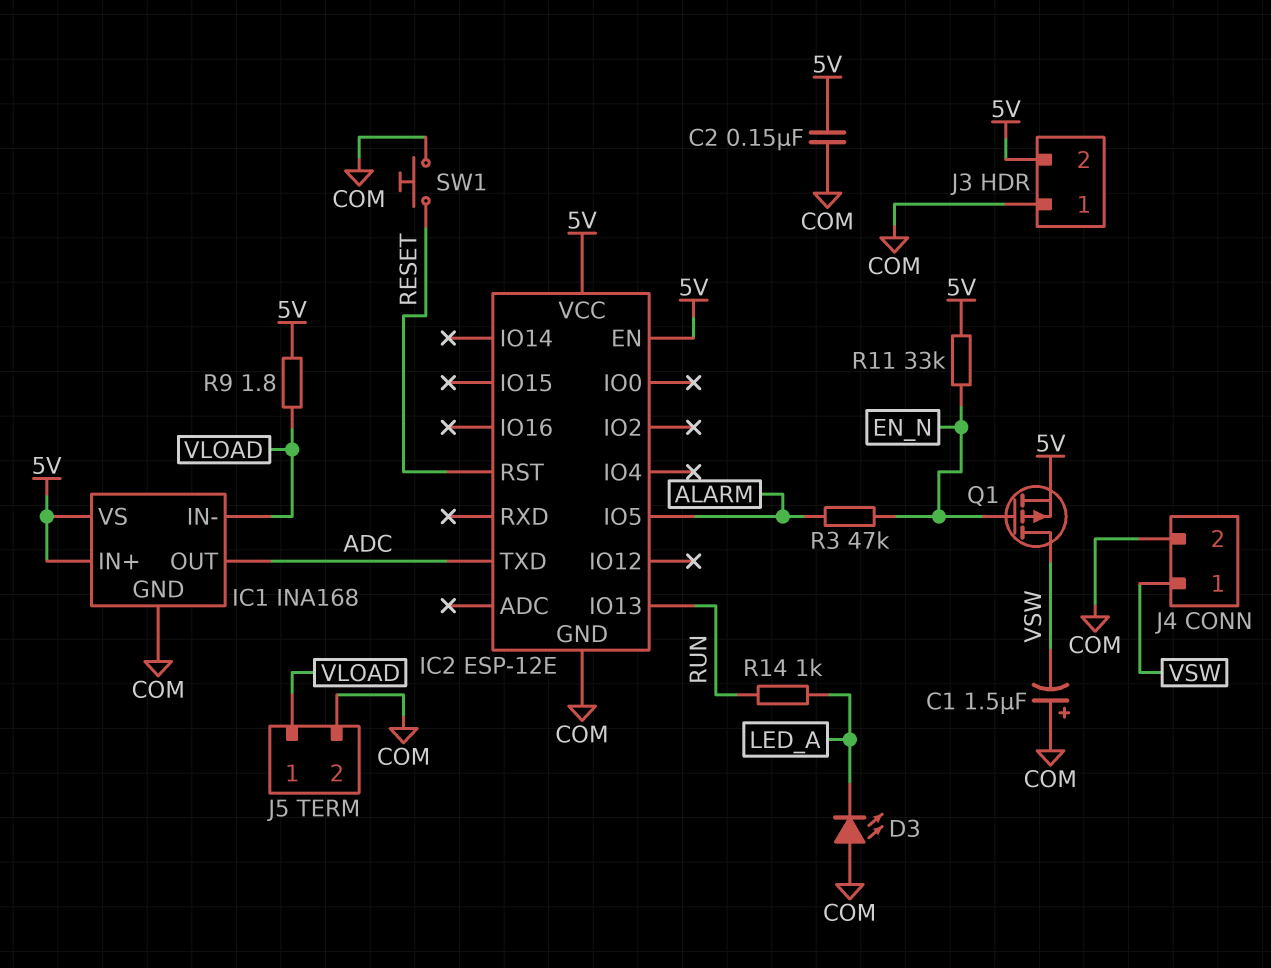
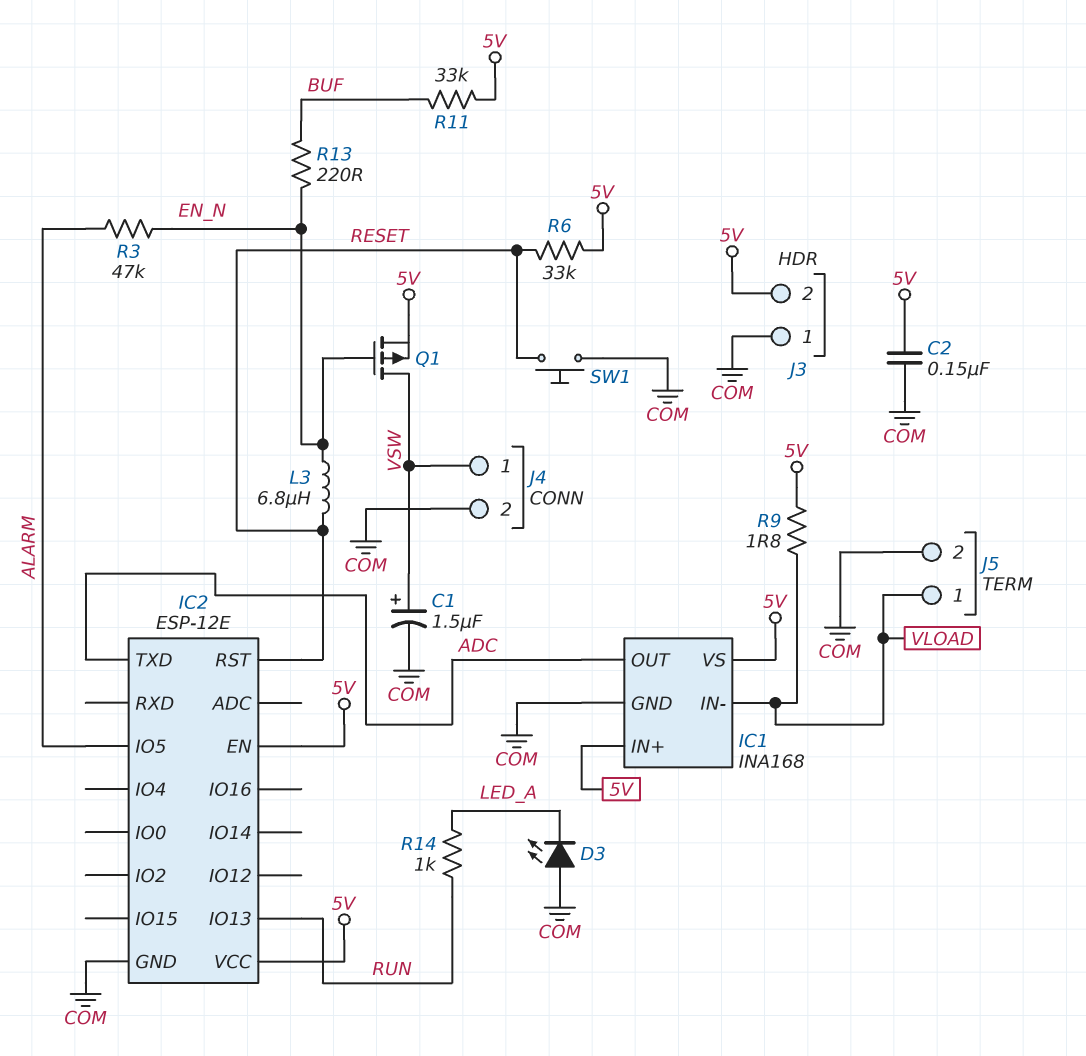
C1: 1.5uF (plus COM, minus VSW) -> 1.5uF (plus VSW, minus COM)
L3: none -> 6.8uH (EN_N, RESET)
R6: none -> 33k (5V, RESET)
R11: 33k (5V, EN_N) -> 33k (5V, BUF)
R13: none -> 220 (BUF, EN_N)

